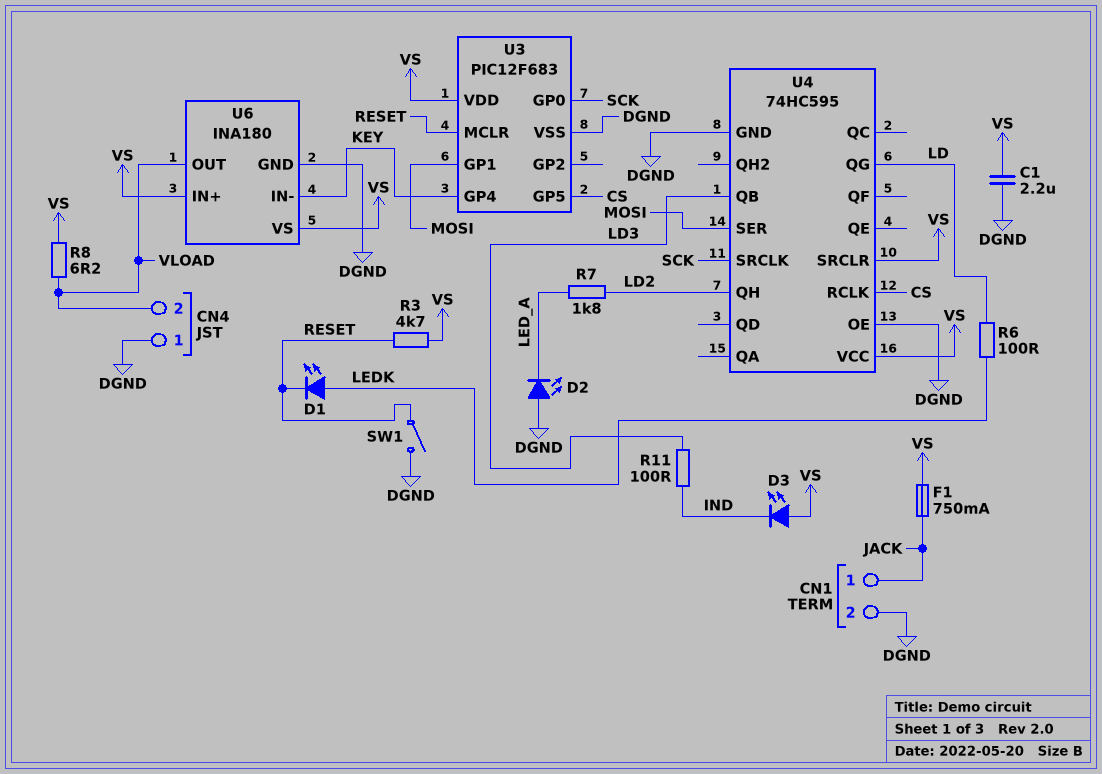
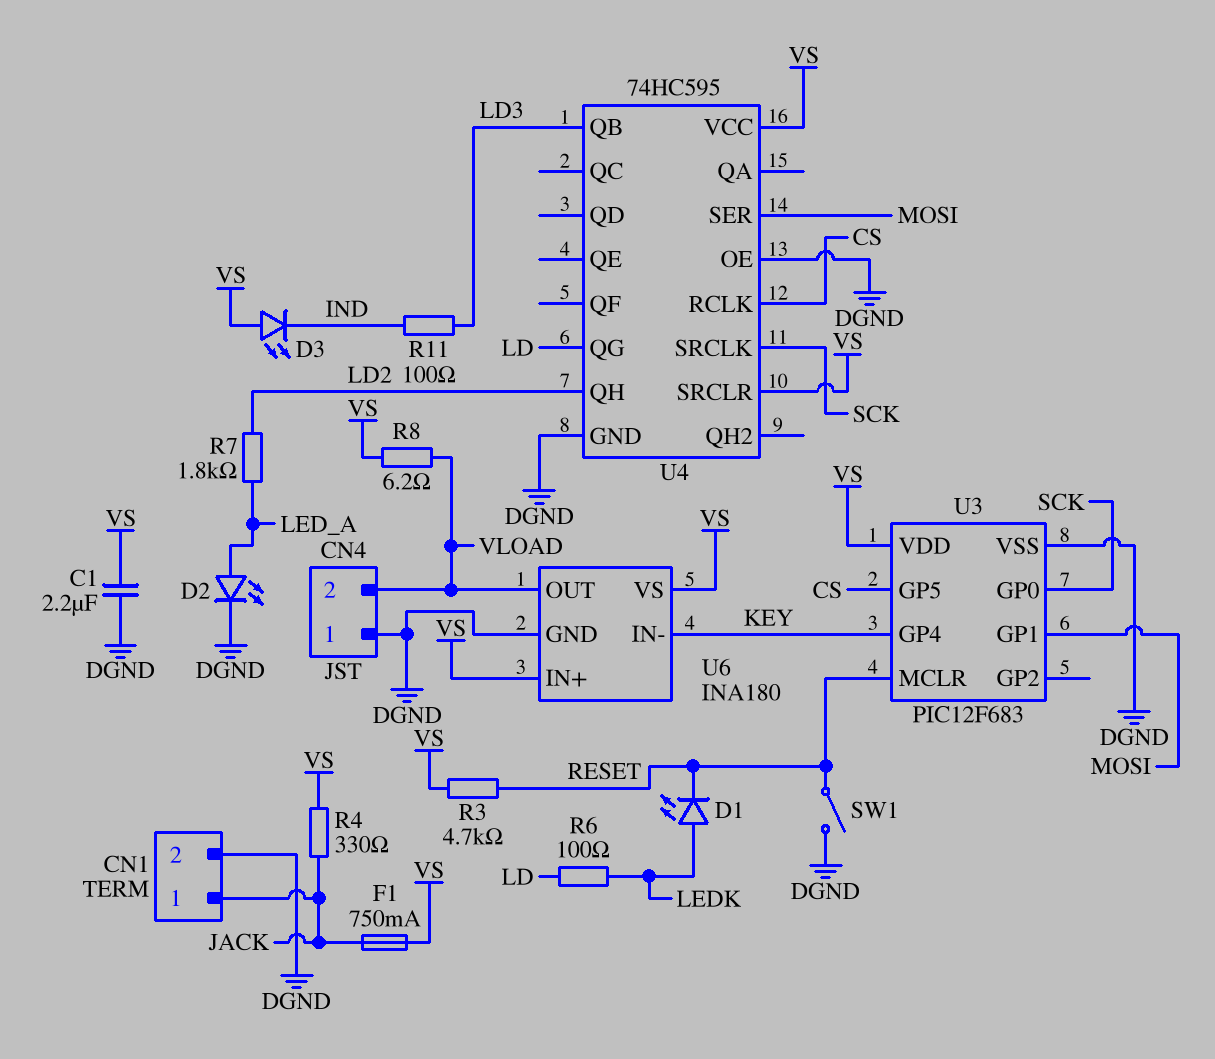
D2: LED (A DGND, K LED_A) -> LED (A LED_A, K DGND)
R4: none -> 330 (JACK, VS)

